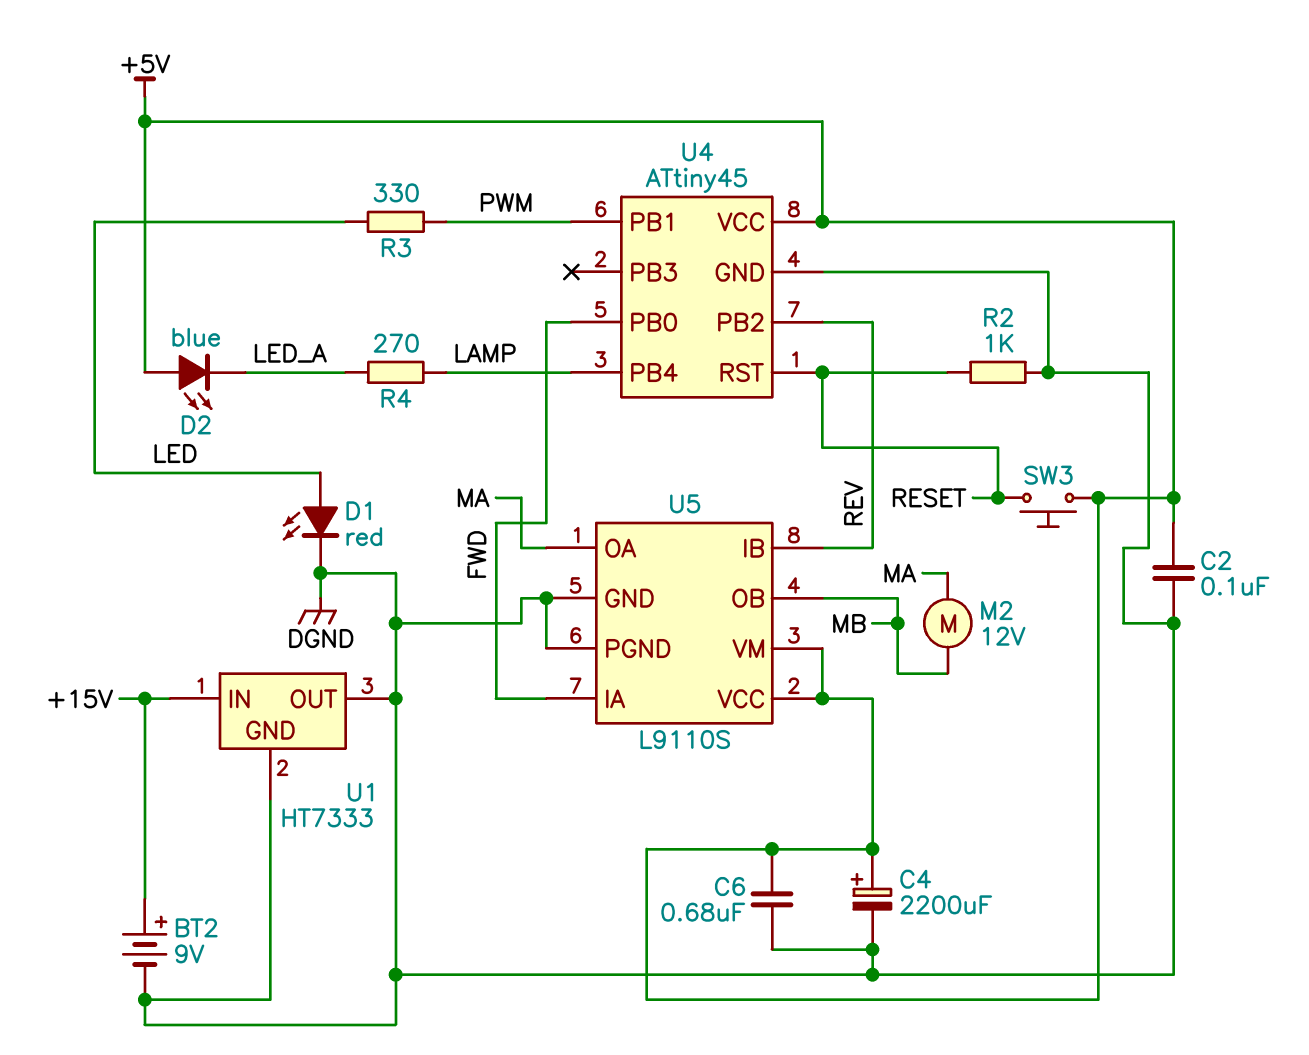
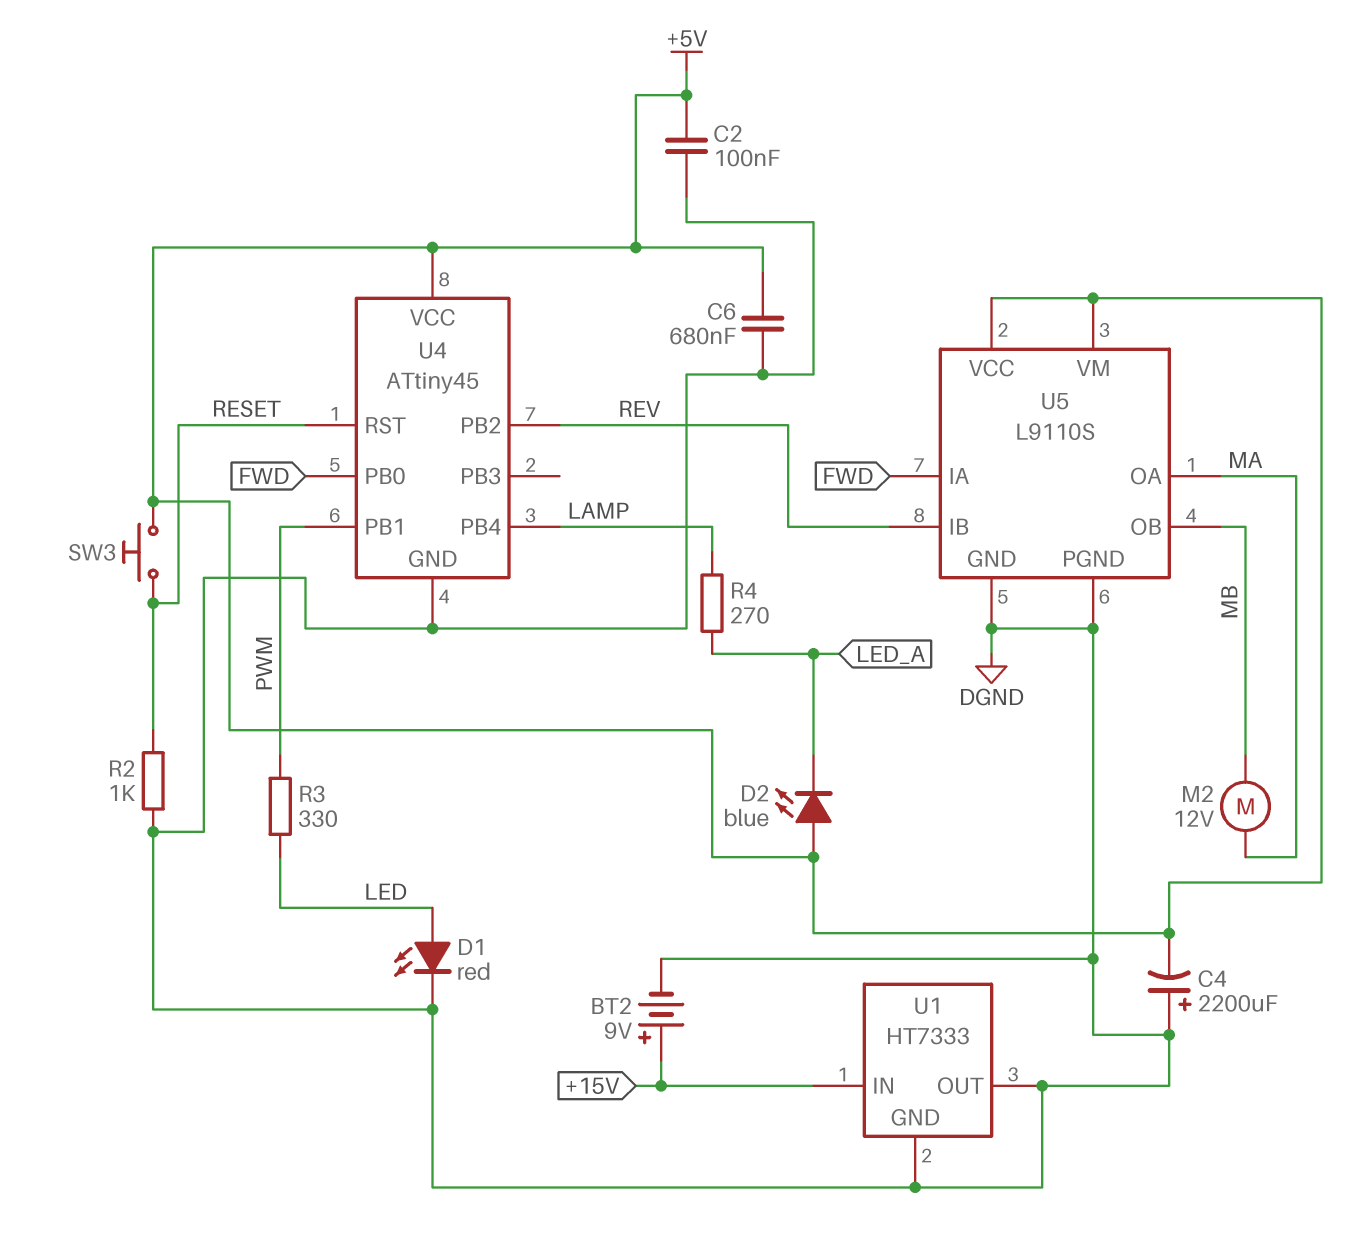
C4: 2200uF (plus +5V, minus DGND) -> 2200uF (plus DGND, minus +5V)

